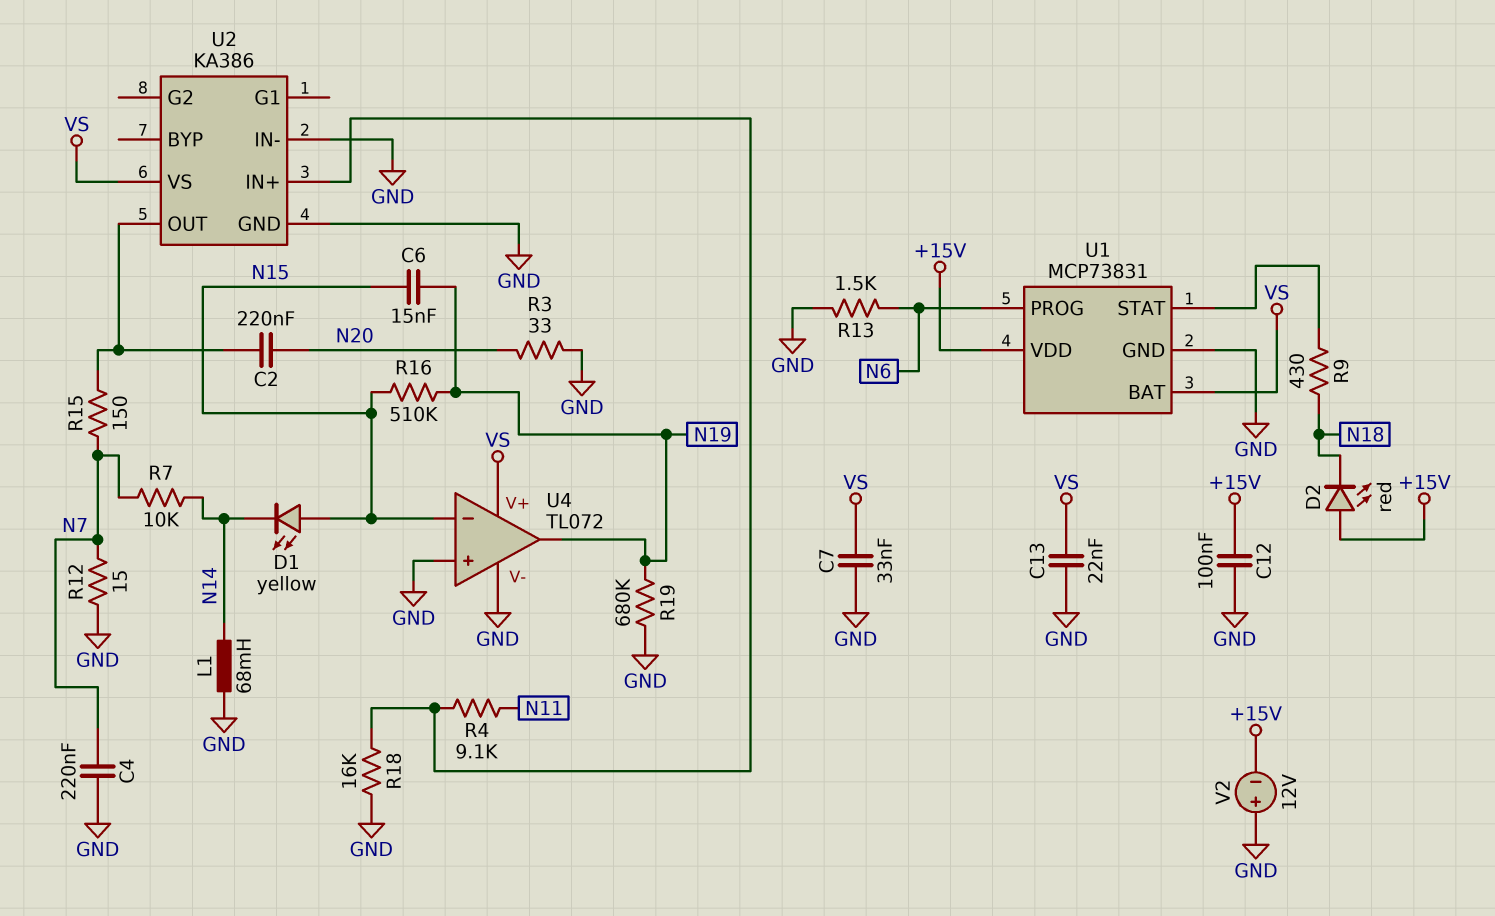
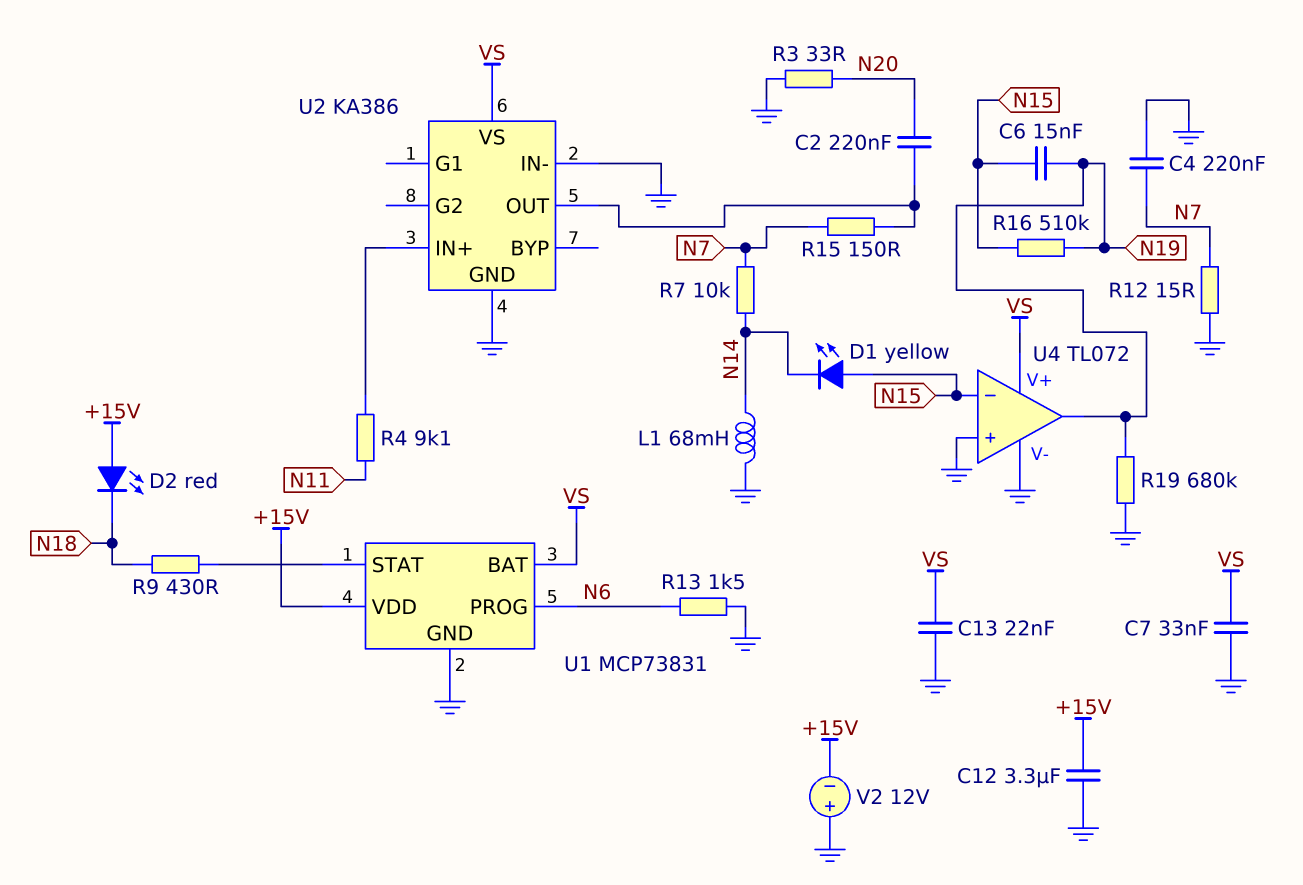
C12: 100nF (+15V, GND) -> 3.3uF (+15V, GND)
R18: 16k (GND, U2/IN+) -> none

